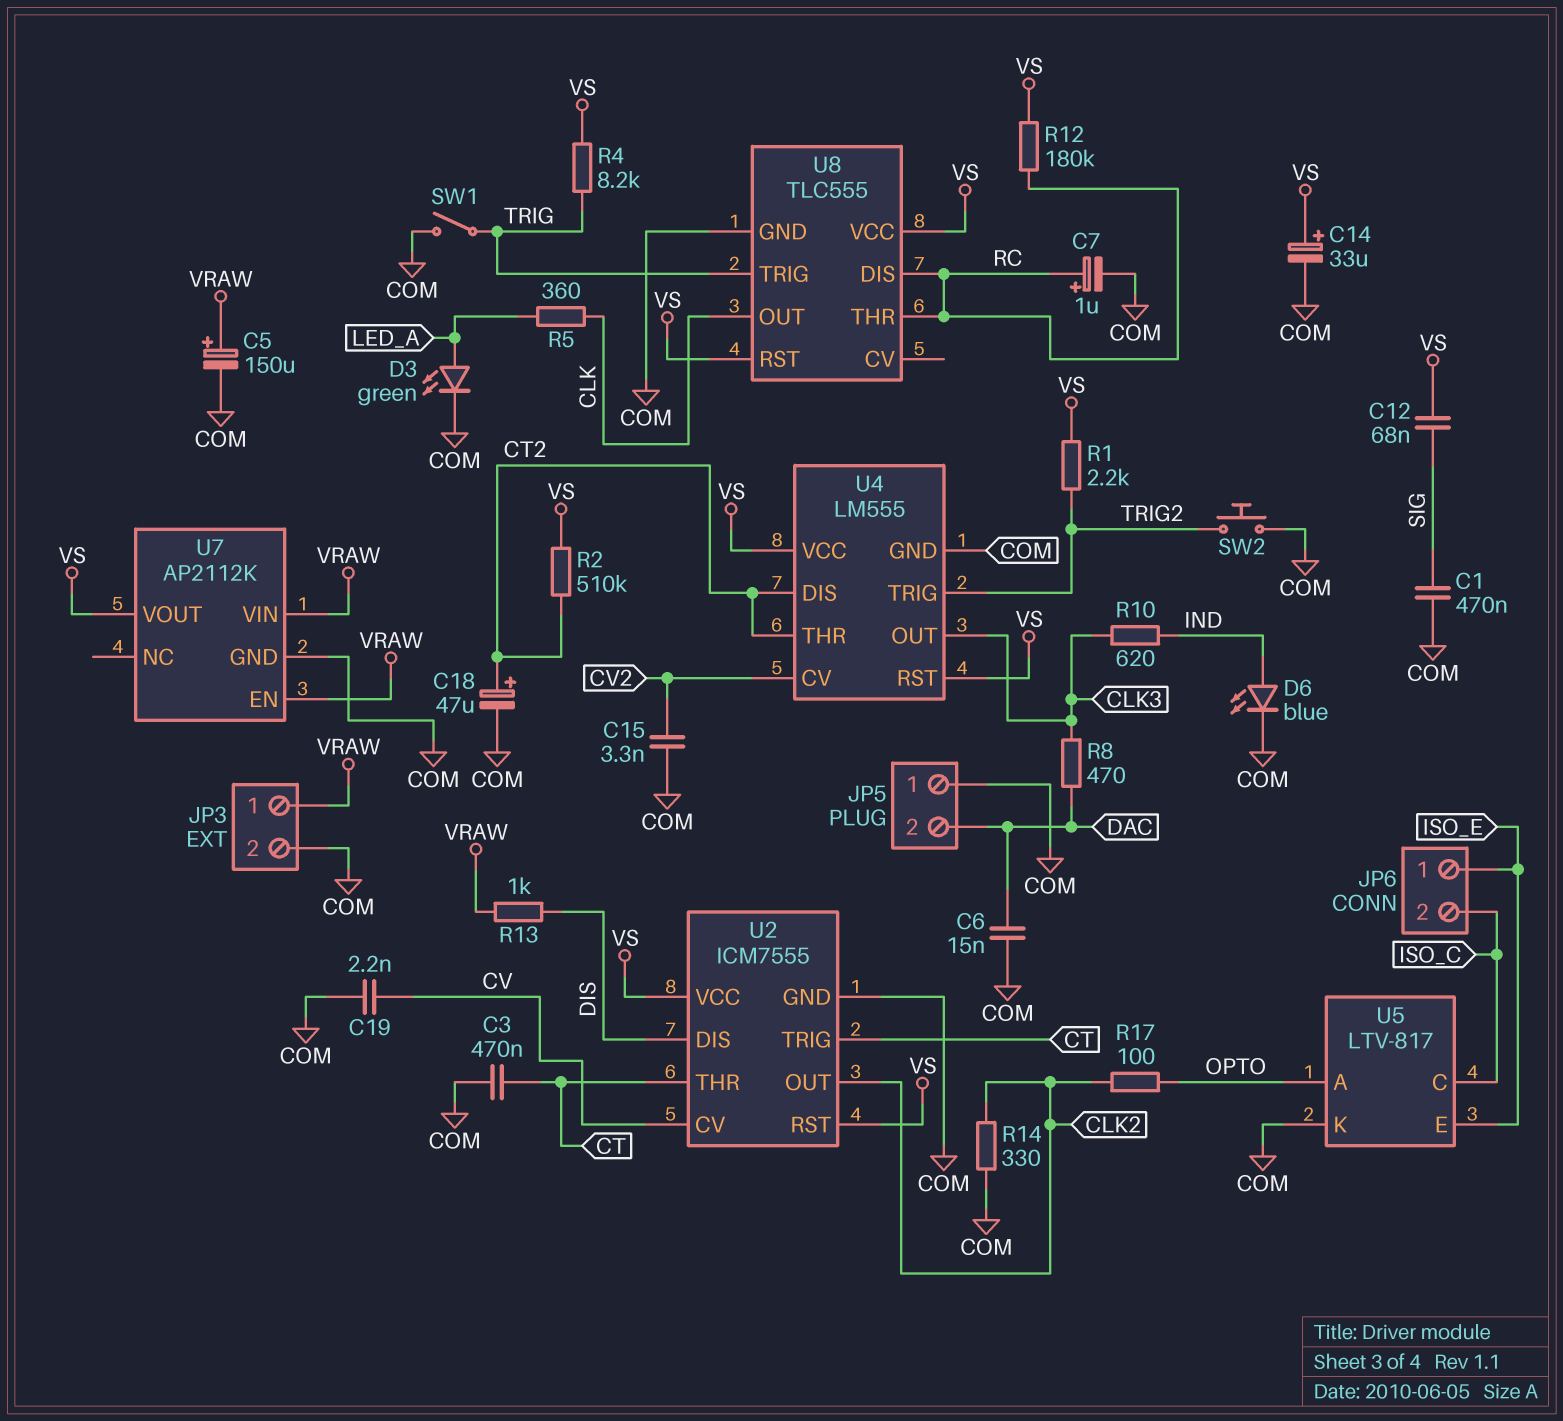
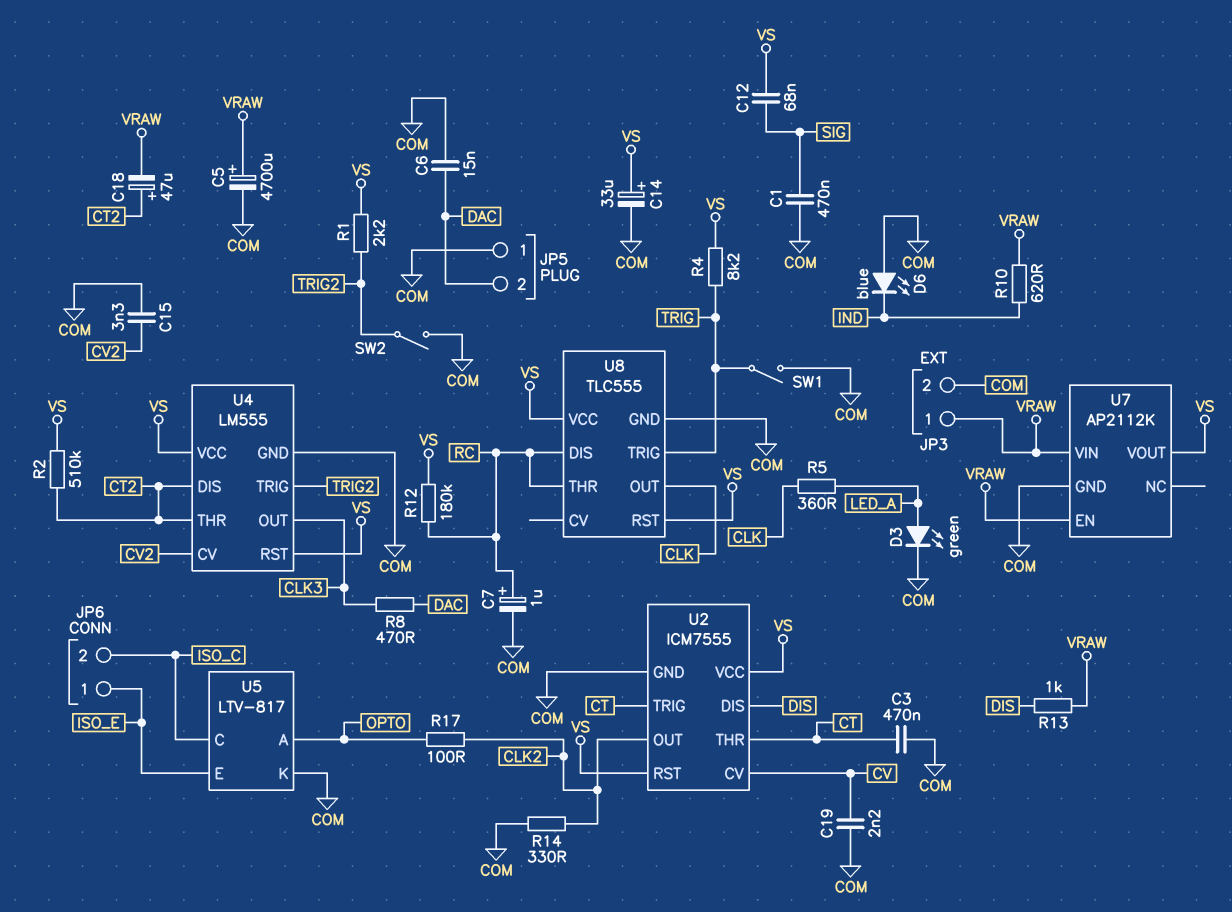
C5: 150uF (plus VRAW, minus COM) -> 4700uF (plus VRAW, minus COM)
C18: 47uF (plus CT2, minus COM) -> 47uF (plus CT2, minus VRAW)
D6: LED blue (A IND, K COM) -> LED blue (A COM, K IND)
R10: 620 (CLK3, IND) -> 620 (IND, VRAW)
SW2: button (COM, TRIG2) -> switch (COM, TRIG2)

